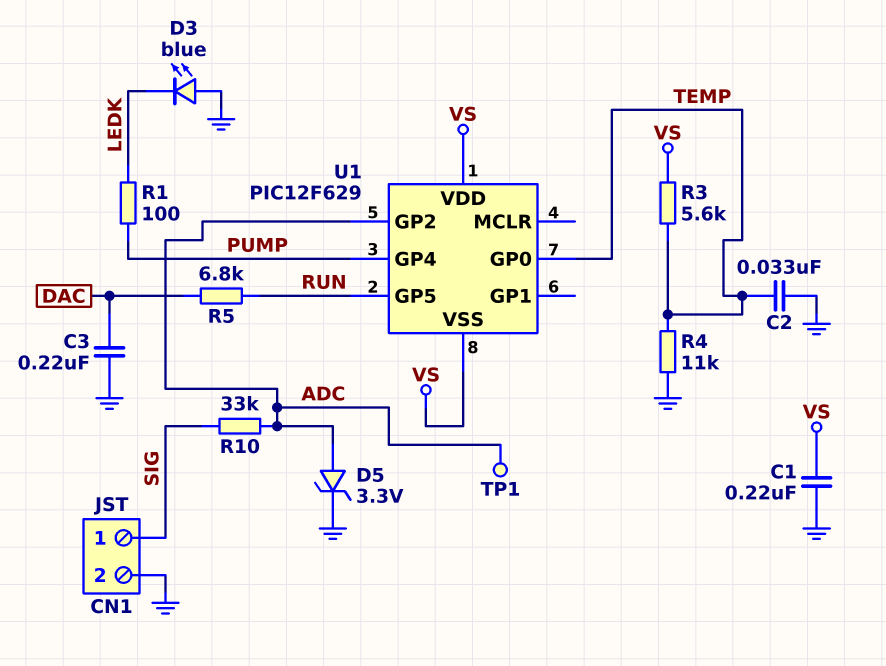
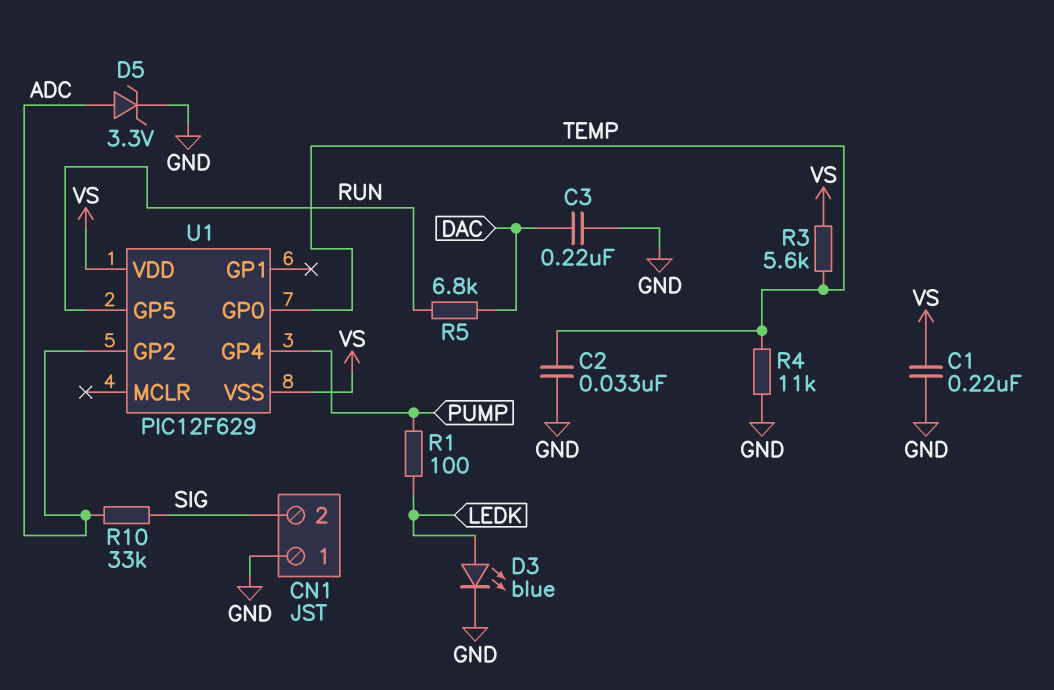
CN1 pin 1: SIG -> GND
CN1 pin 2: GND -> SIG
D3: LED blue (A GND, K LEDK) -> LED blue (A LEDK, K GND)
TP1: test point (ADC) -> none

